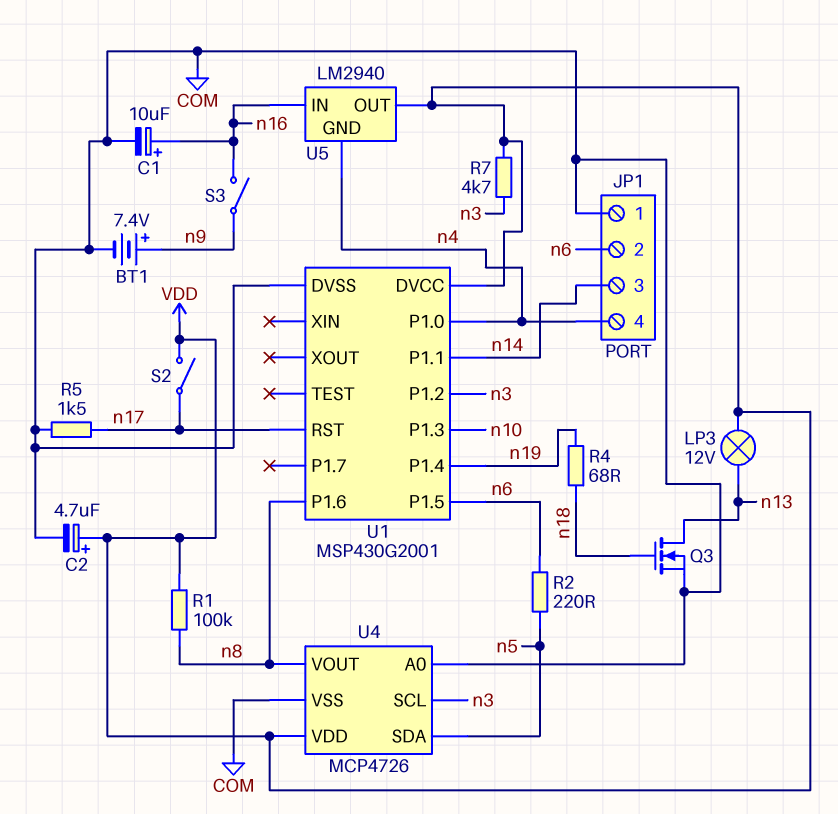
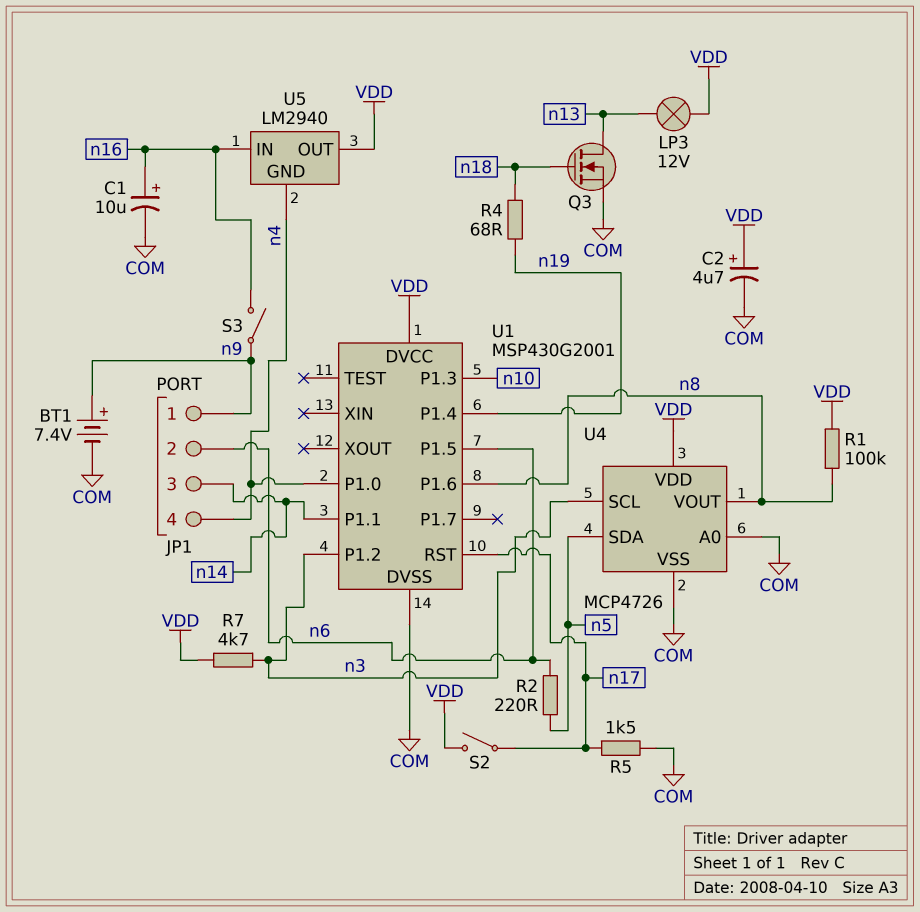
JP1 pin 1: COM -> n9

